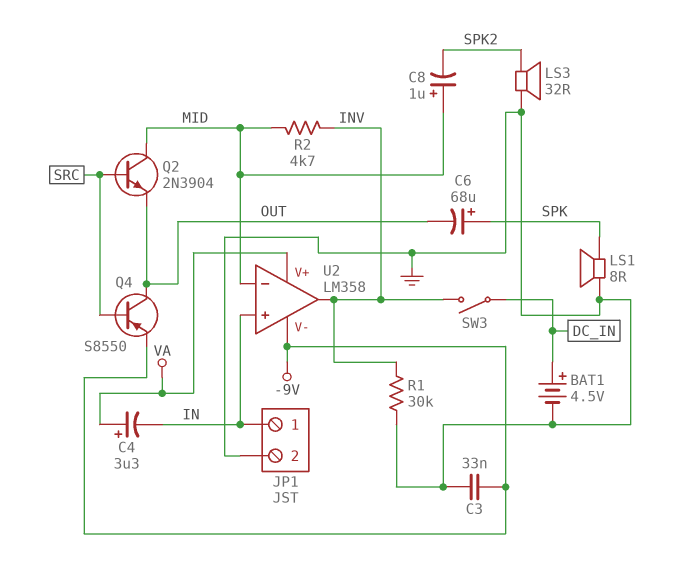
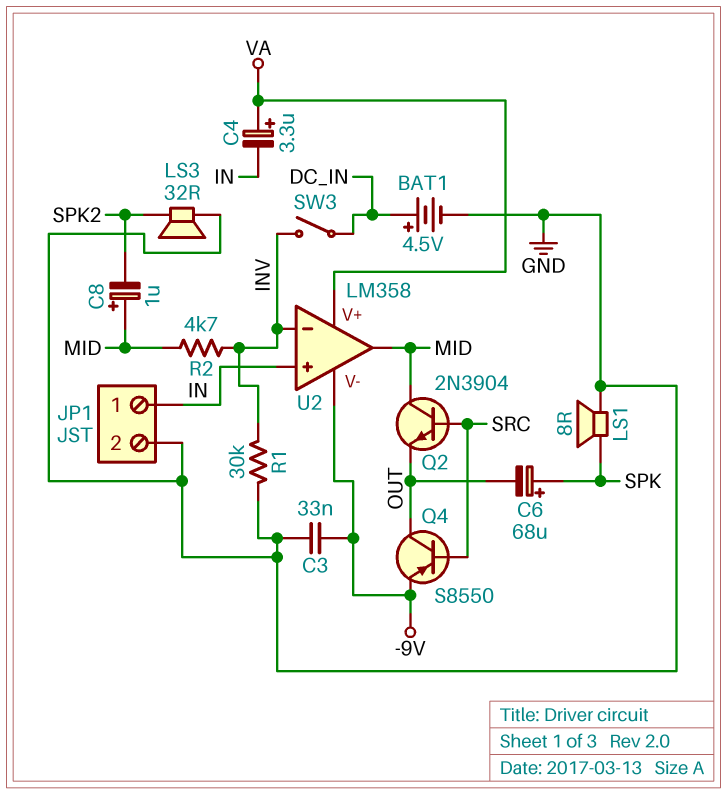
U2 pin in-: MID -> INV
U2 pin out: INV -> MID

